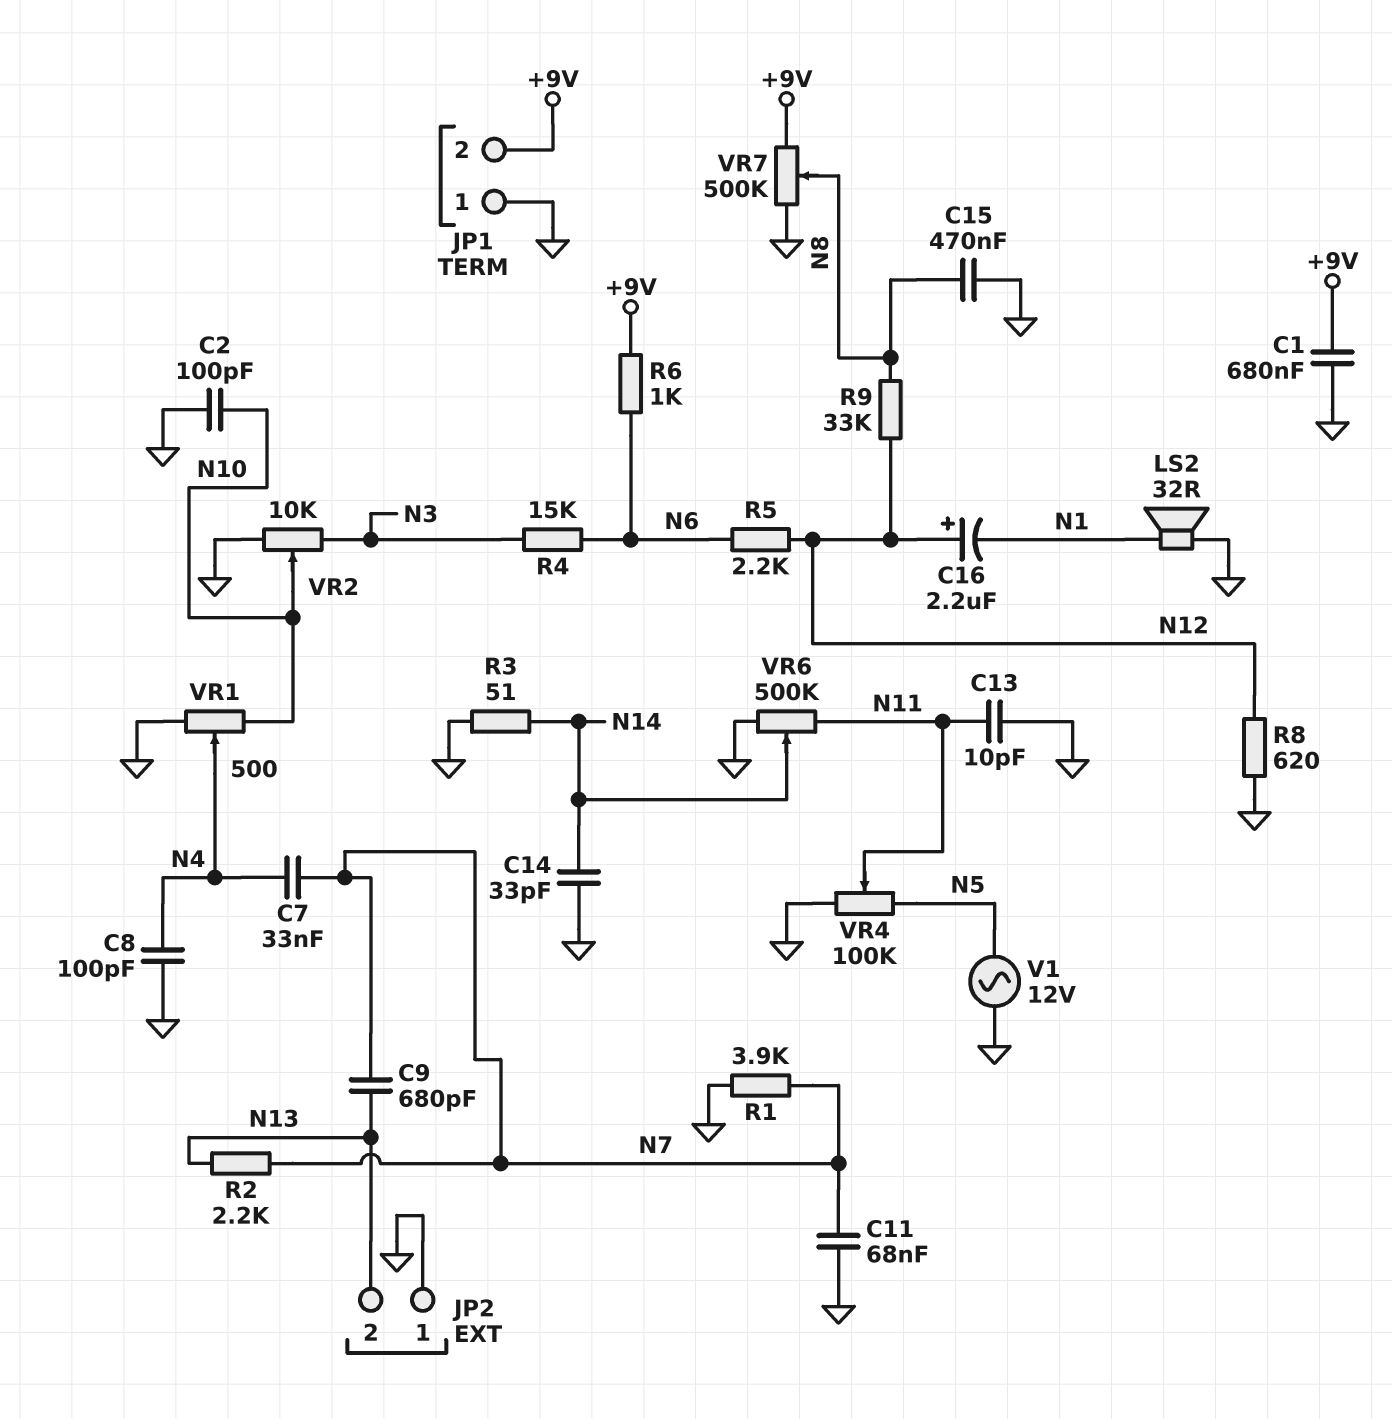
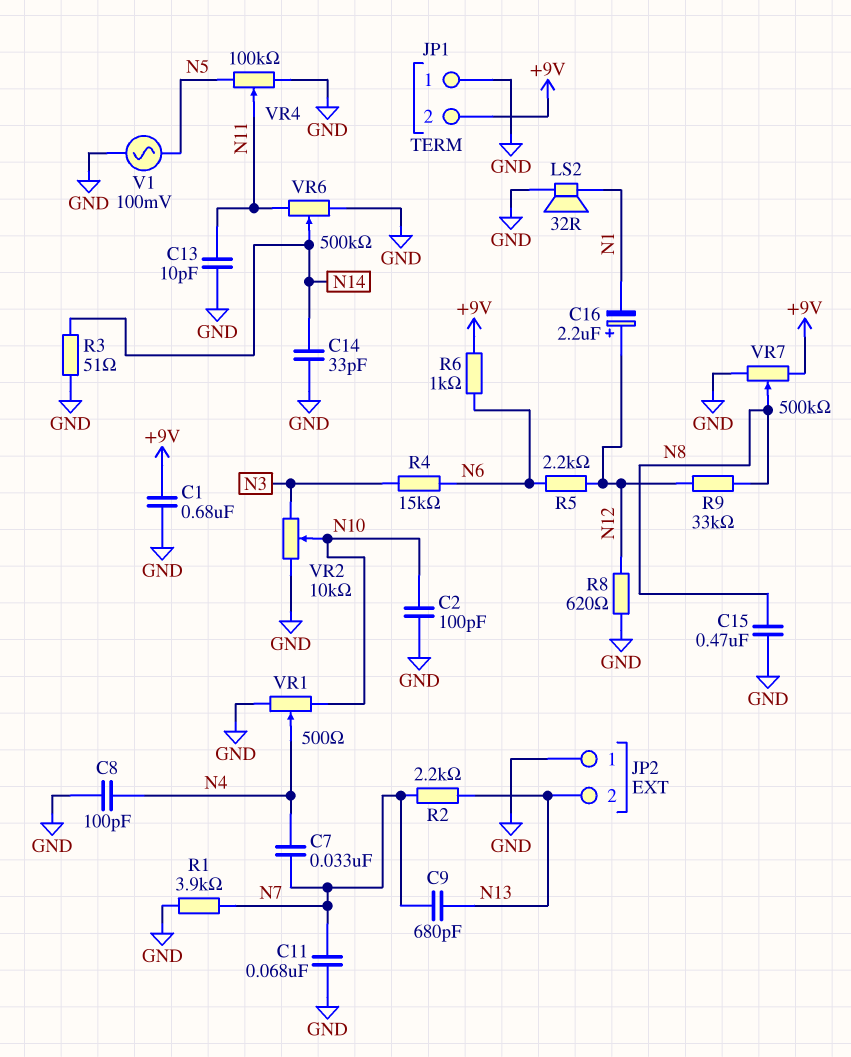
V1: AC 12V (GND, N5) -> AC 100mV (GND, N5)

